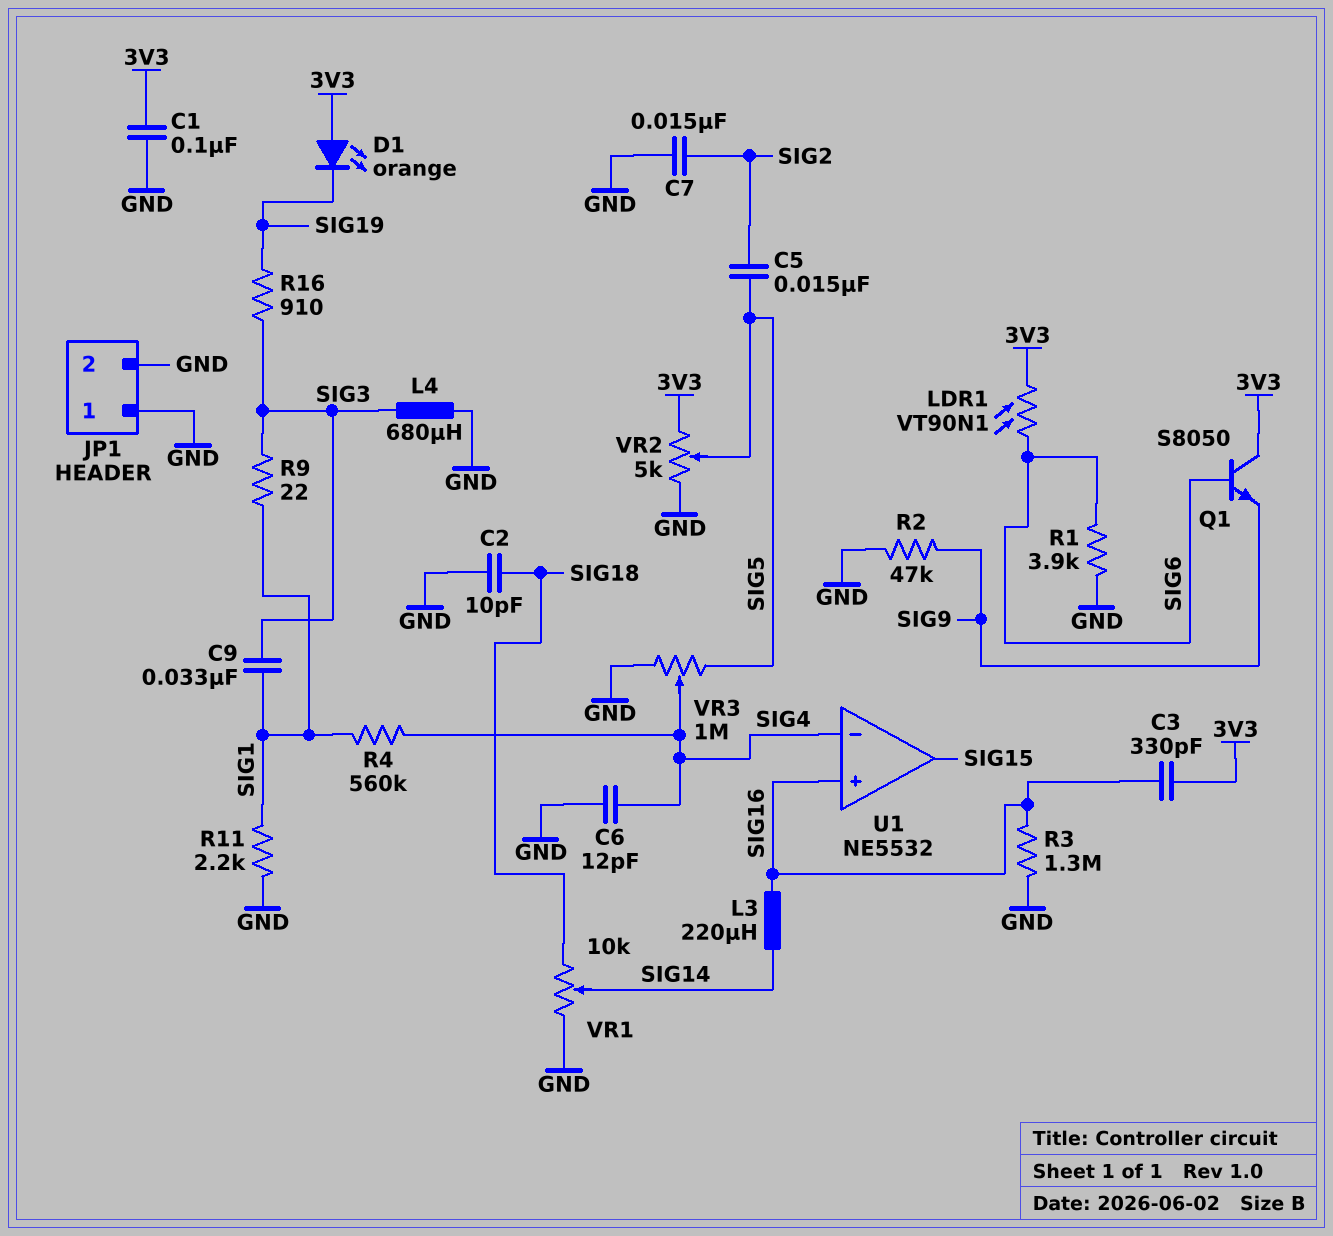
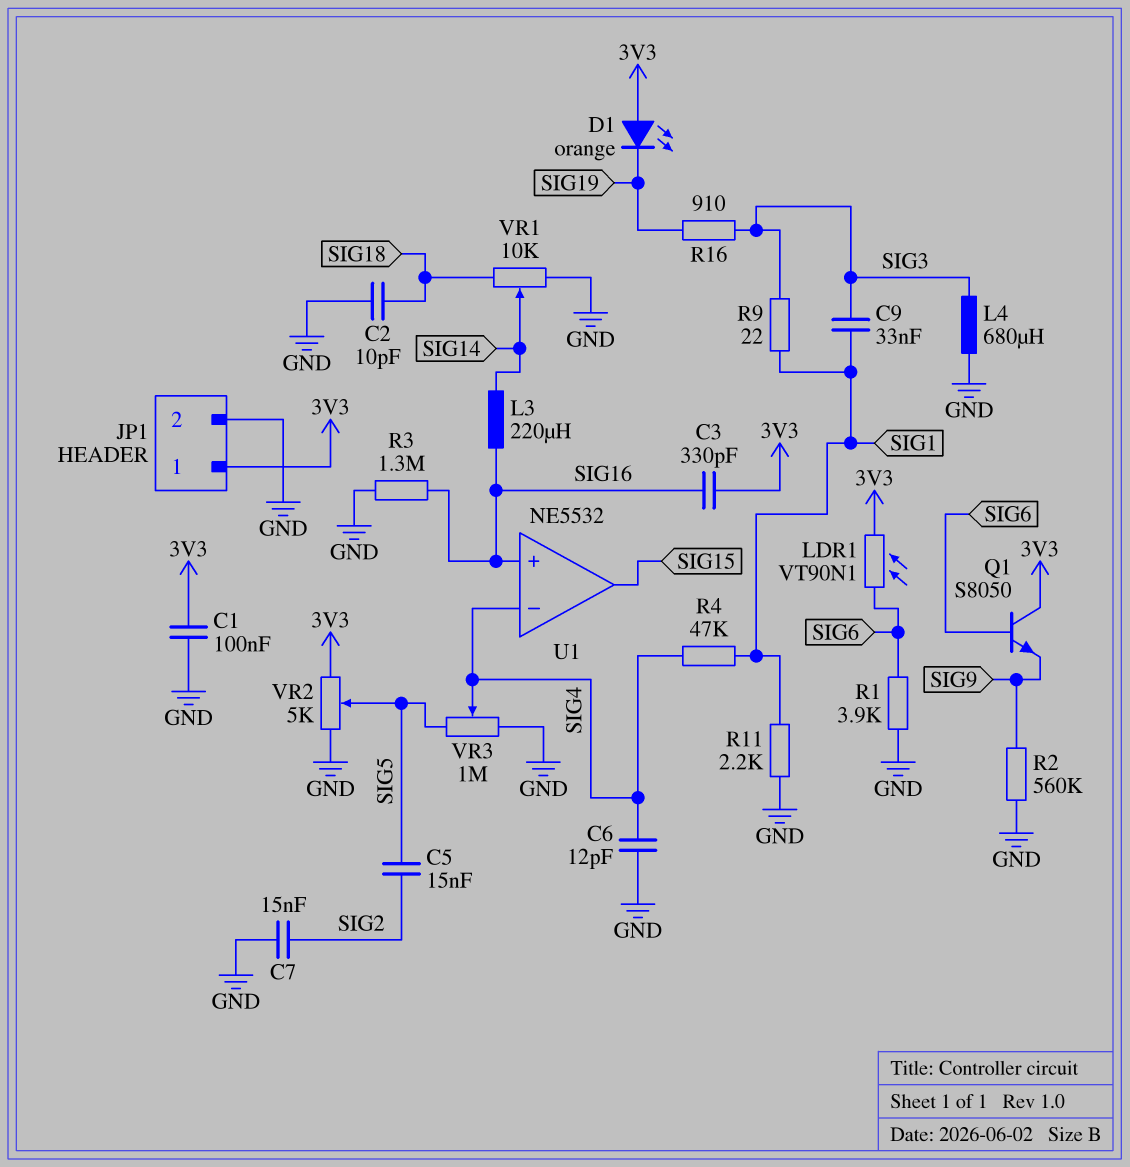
JP1 pin 1: GND -> 3V3
R2: 47k (GND, SIG9) -> 560k (GND, SIG9)
R4: 560k (SIG1, SIG4) -> 47k (SIG1, SIG4)

